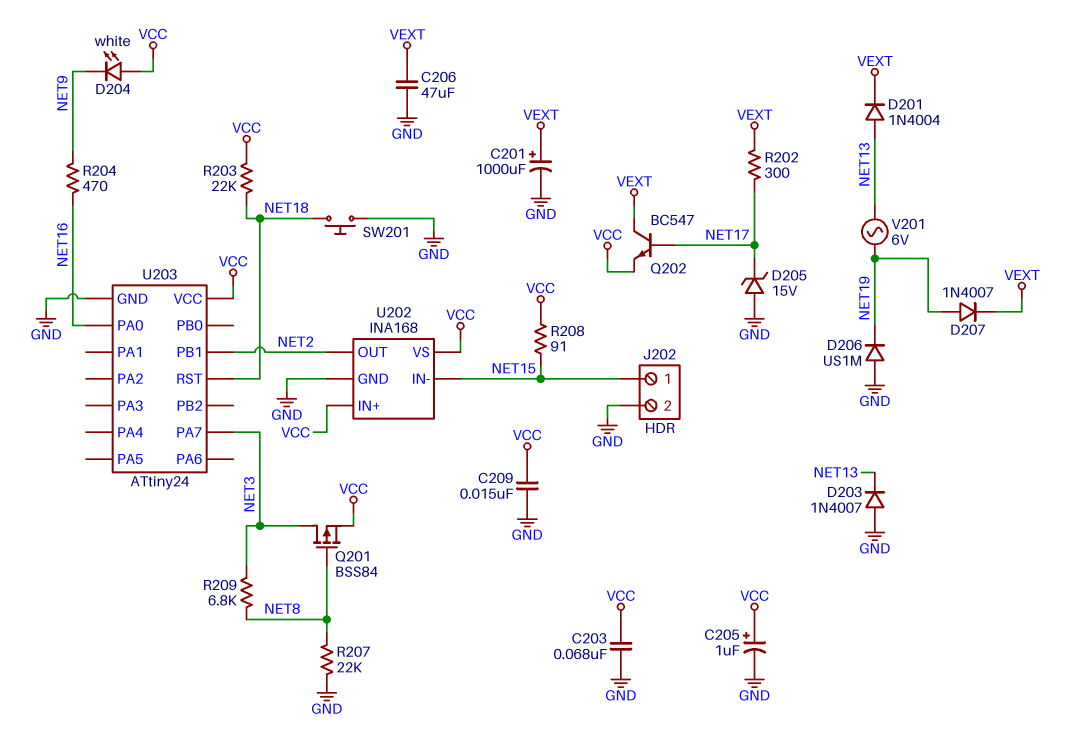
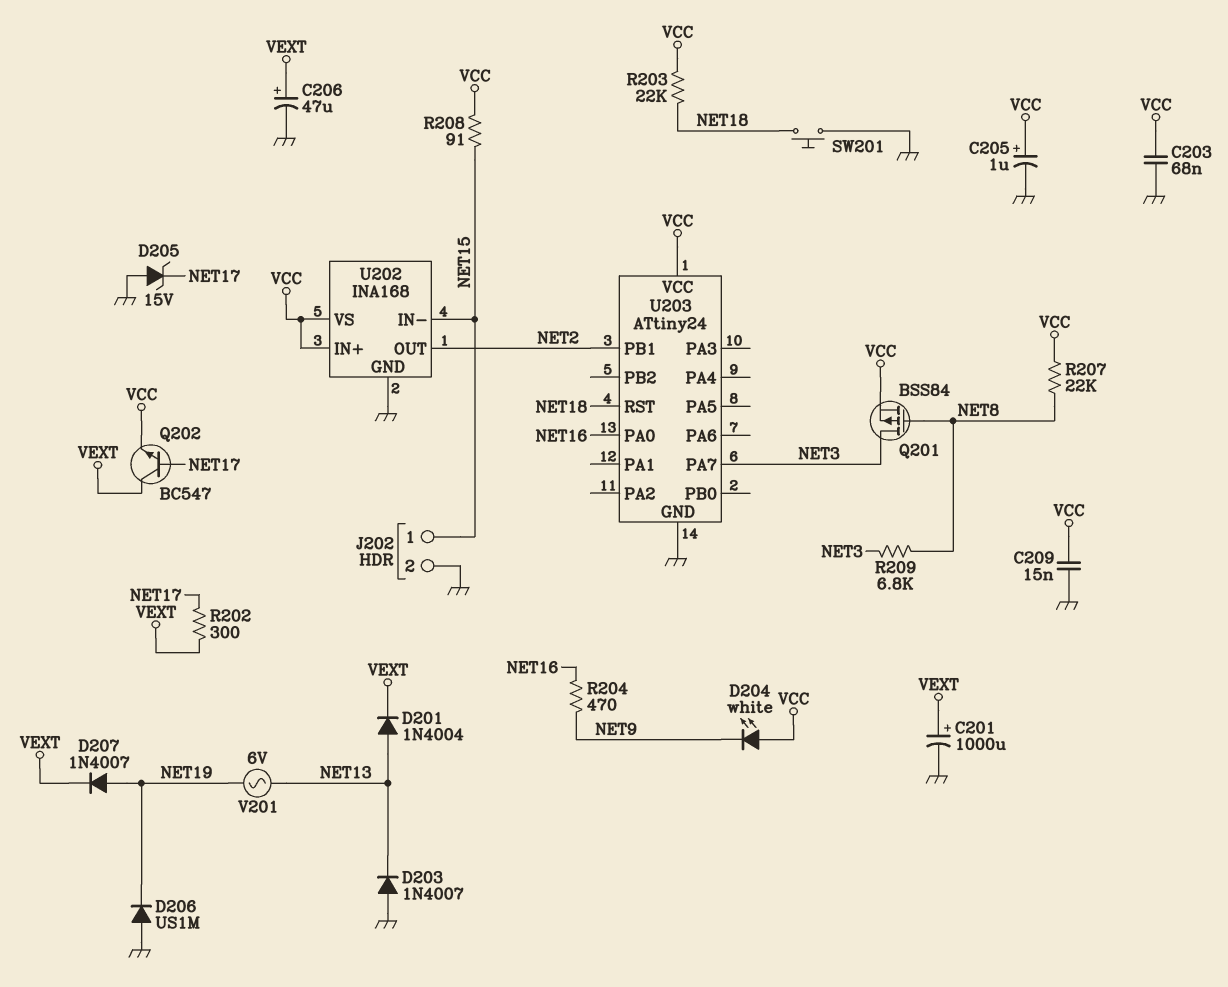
C206: 47uF (GND, VEXT) -> 47uF (plus VEXT, minus GND)
R207: 22k (GND, NET8) -> 22k (NET8, VCC)

